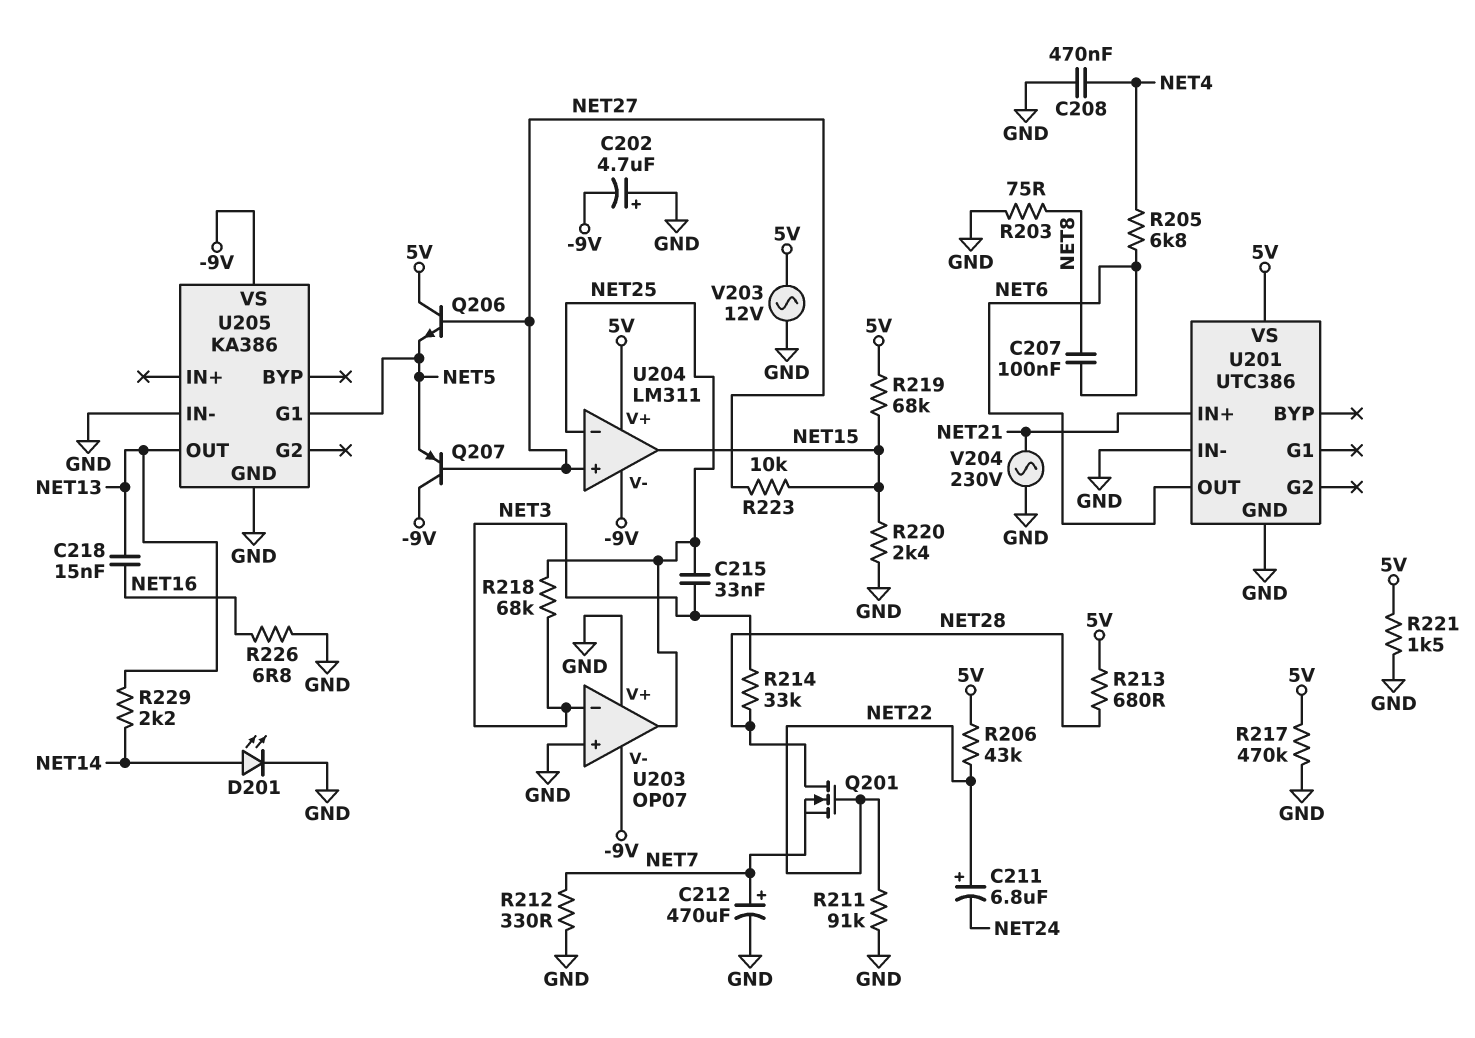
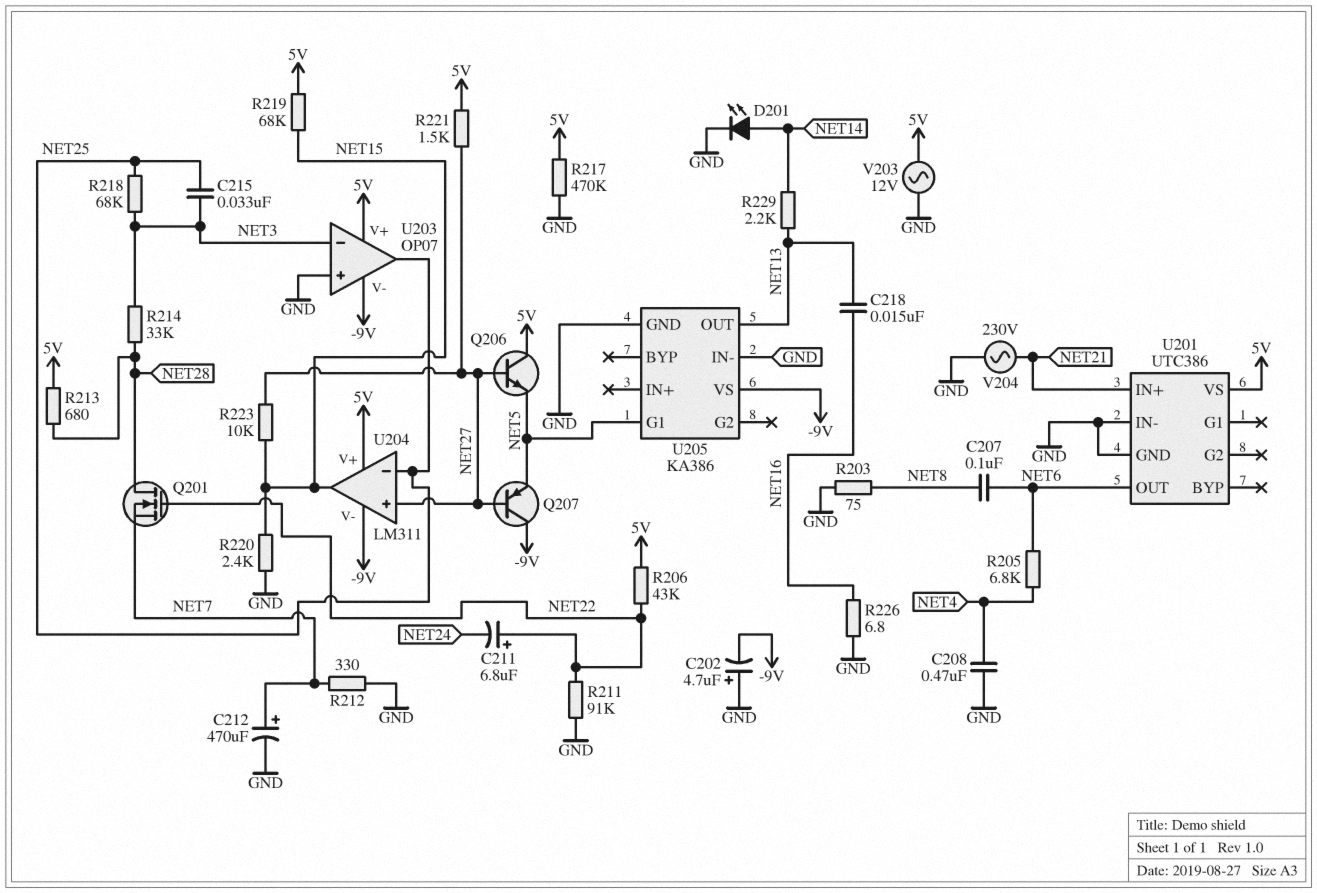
R221: 1.5k (5V, GND) -> 1.5k (5V, NET27)
U203 pin V+: GND -> 5V

